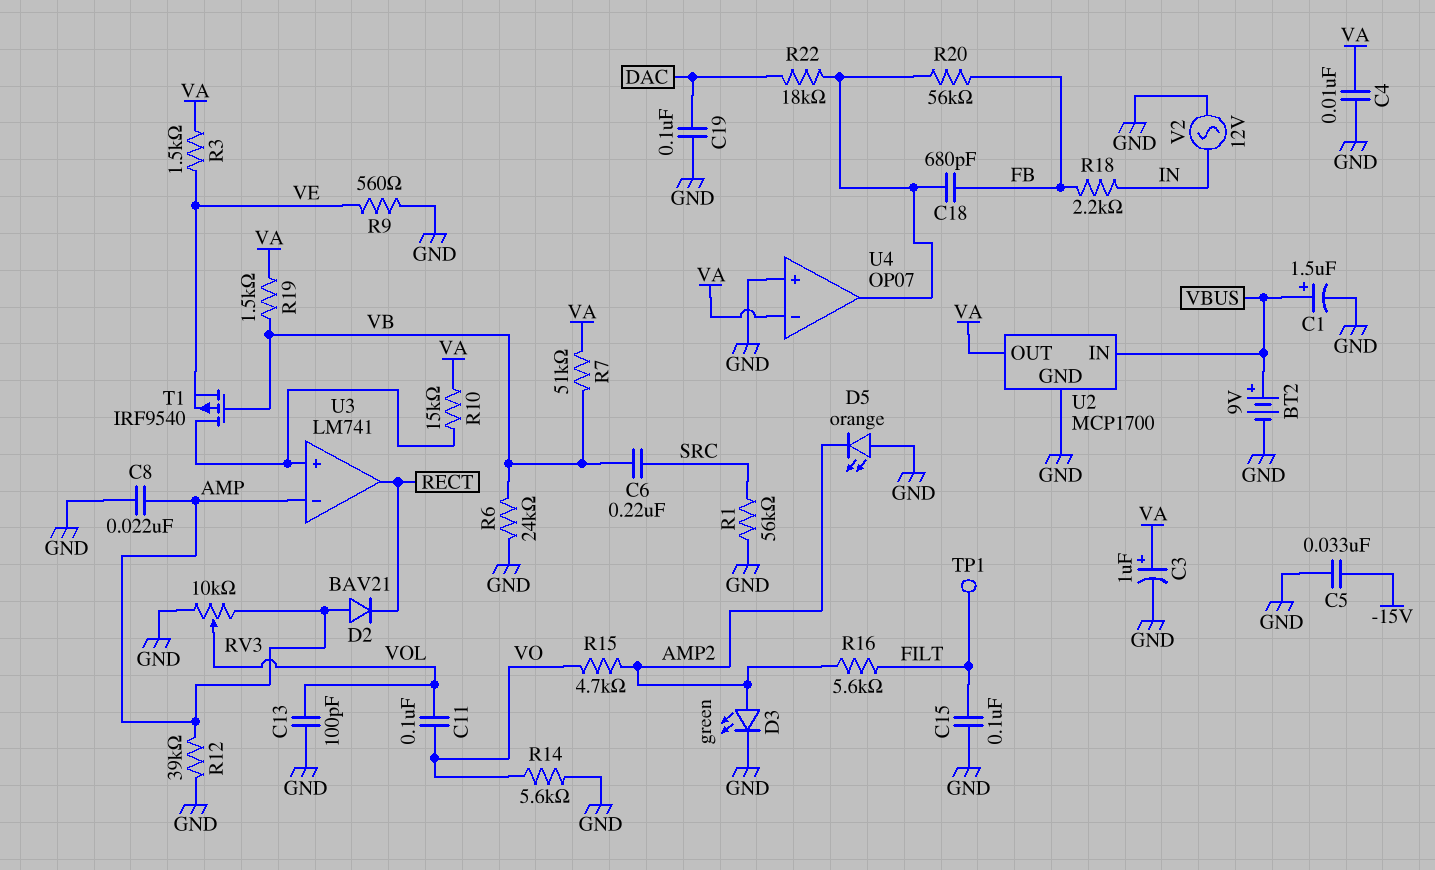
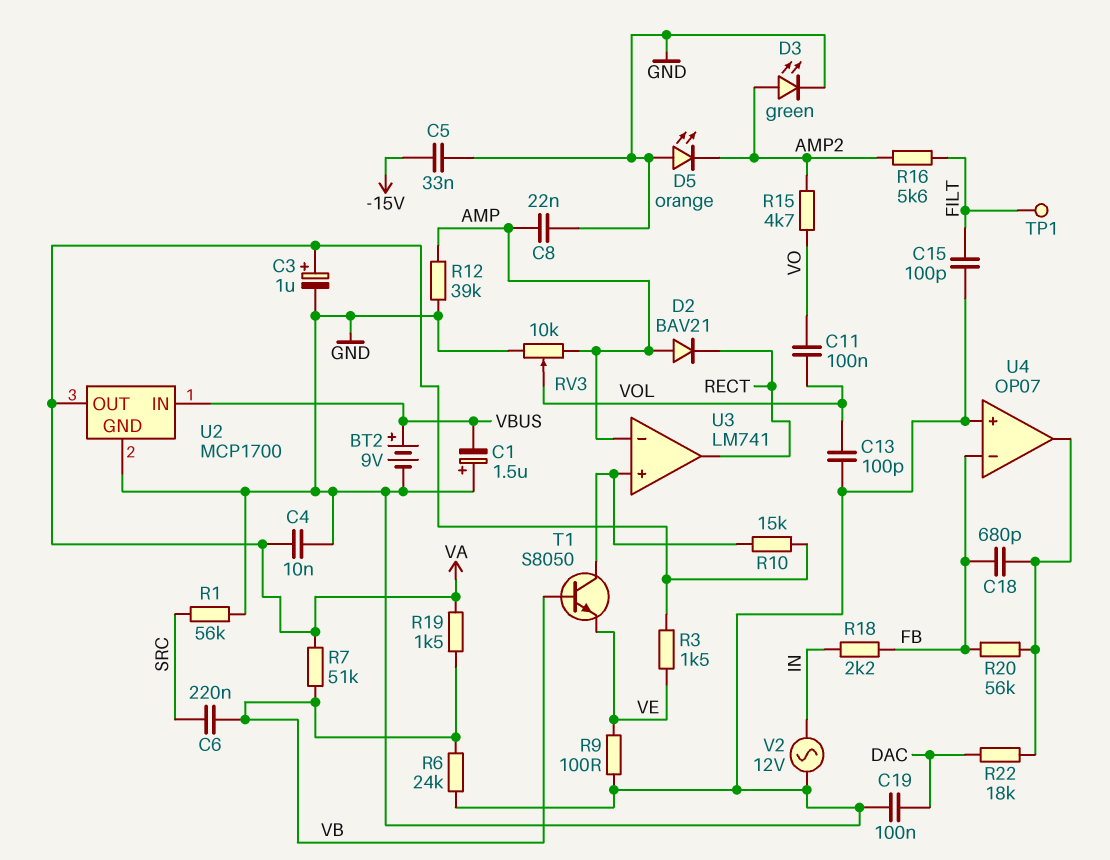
C1: 1.5uF (plus VBUS, minus GND) -> 1.5uF (plus GND, minus VBUS)
C15: 100nF (FILT, GND) -> 100pF (FILT, GND)
R9: 560 (GND, VE) -> 100 (GND, VE)
R14: 5.6k (GND, VO) -> none
T1: PMOS IRF9540 (G VB, D U3/in+, S VE) -> NPN S8050 (B VB, C U3/in+, E VE)
U4 pin in-: VA -> FB

